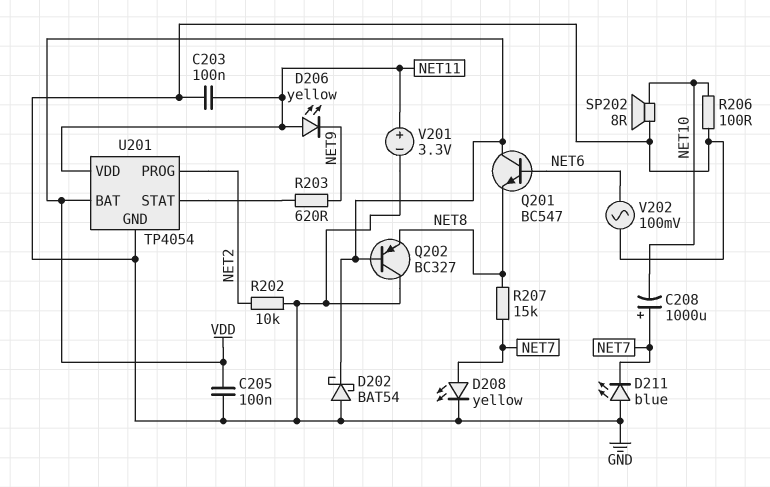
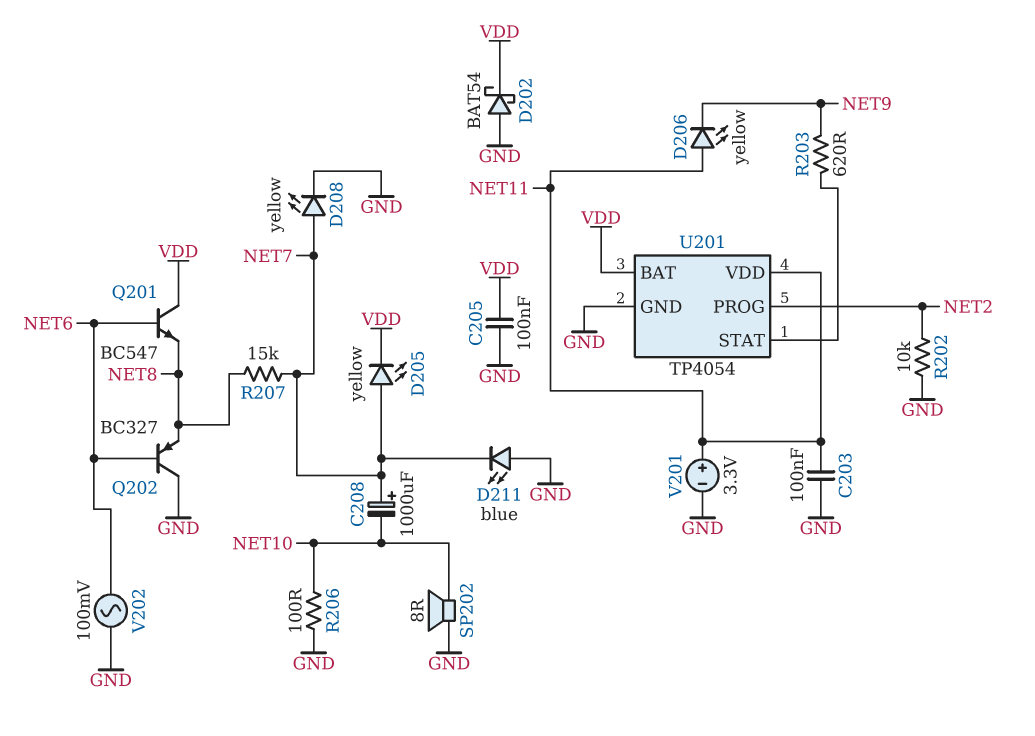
D205: none -> LED yellow (A NET7, K VDD)
Q202: PNP BC327 (B VDD, C GND, E NET8) -> PNP BC327 (B NET6, C GND, E NET8)

